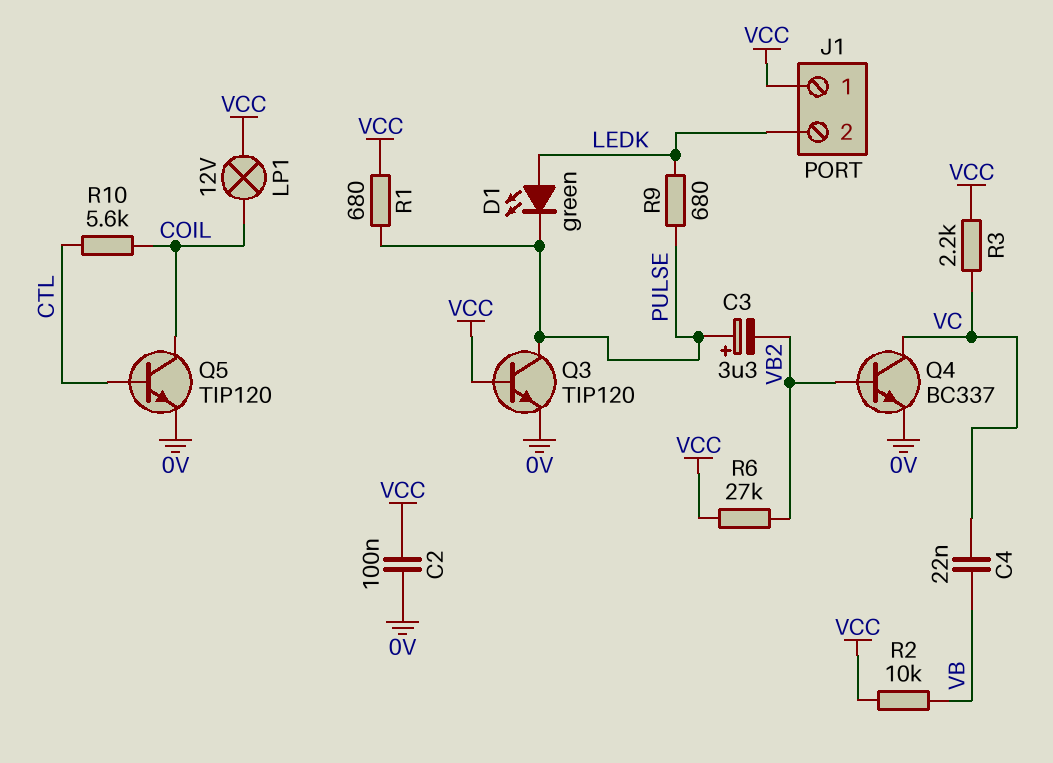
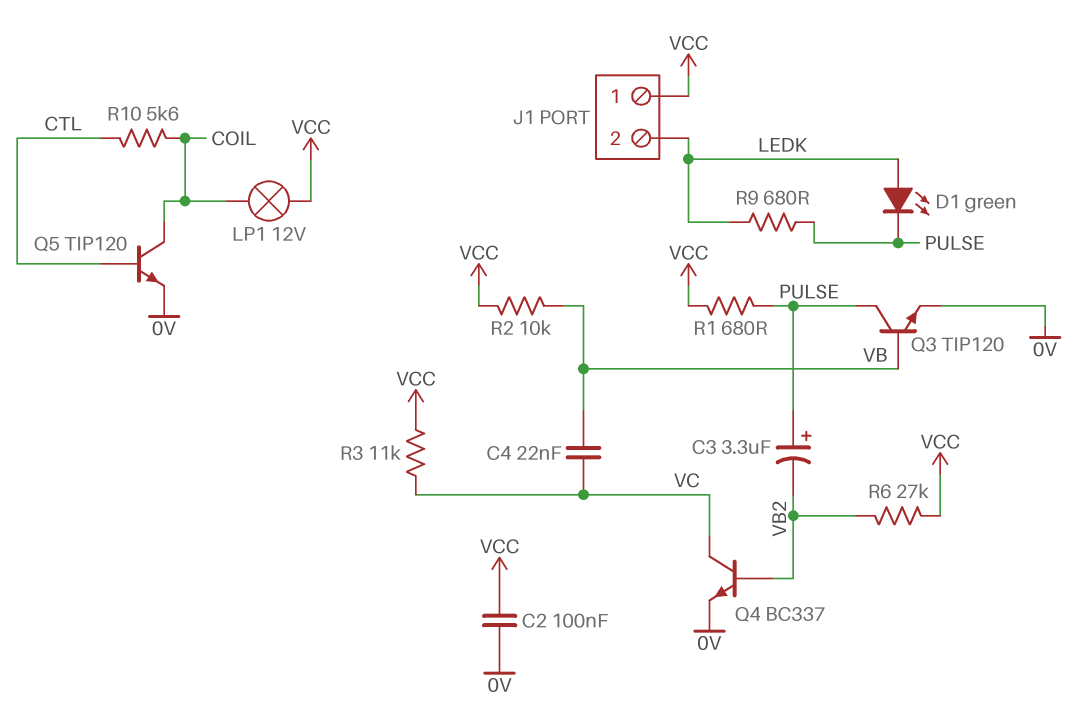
Q3: NPN TIP120 (B VCC, C PULSE, E 0V) -> NPN TIP120 (B VB, C PULSE, E 0V)
R3: 2.2k (VC, VCC) -> 11k (VC, VCC)

